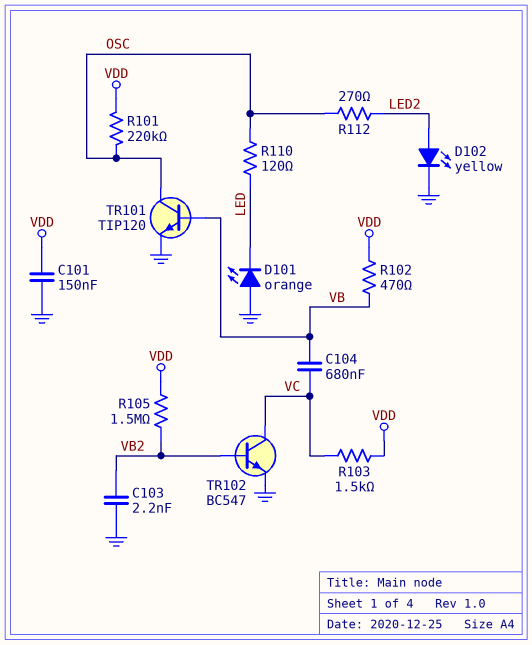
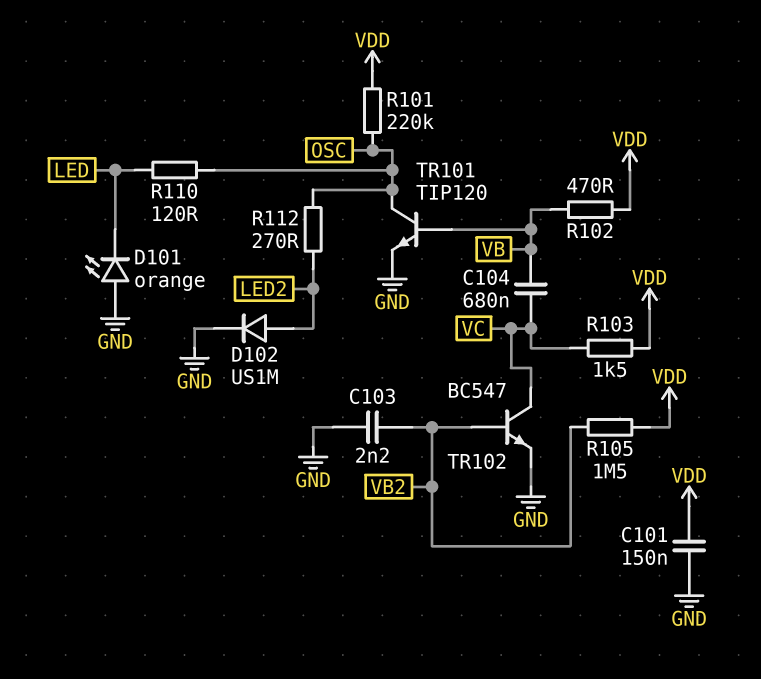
D102: LED yellow (A LED2, K GND) -> diode US1M (A LED2, K GND)

